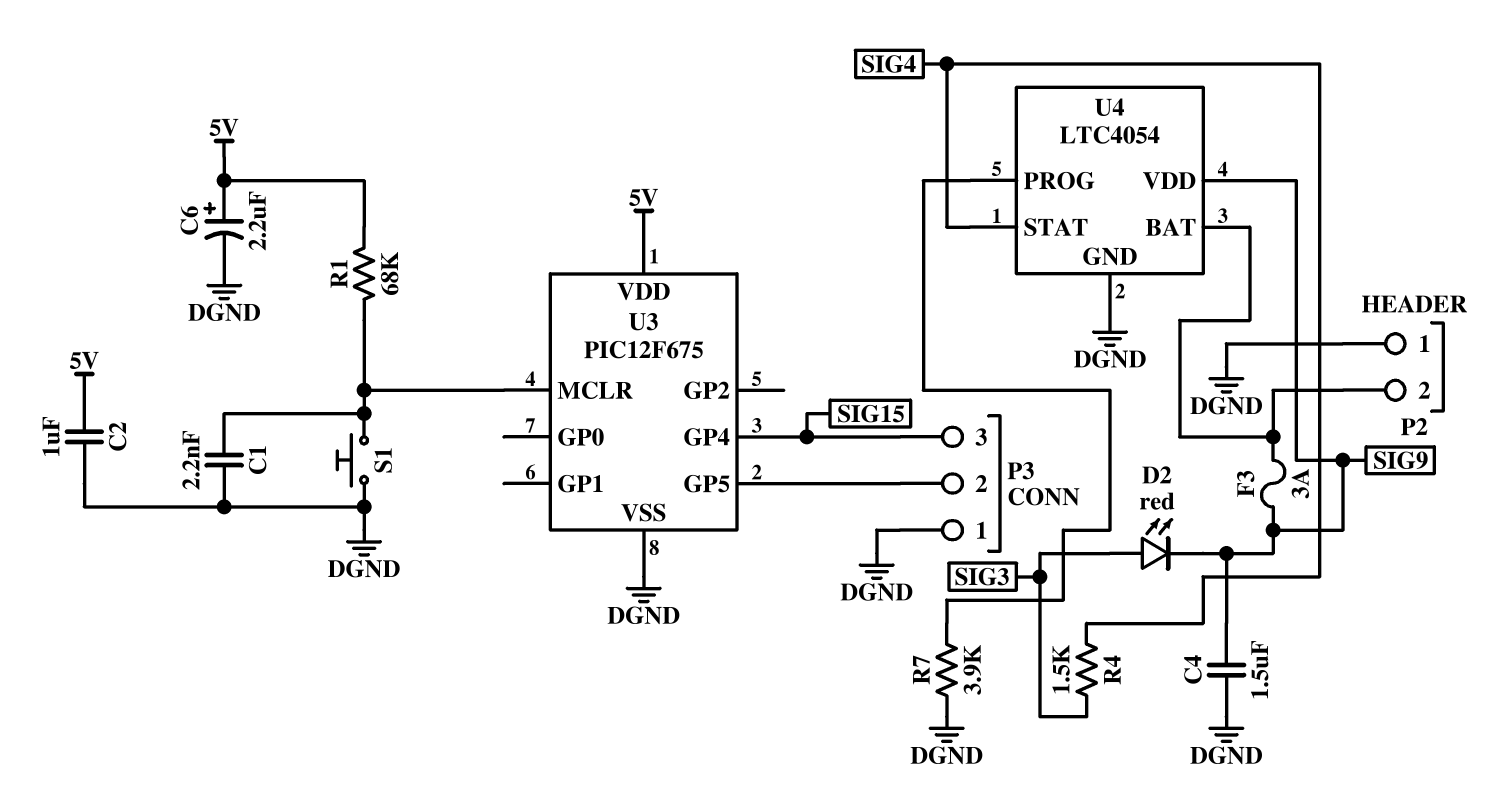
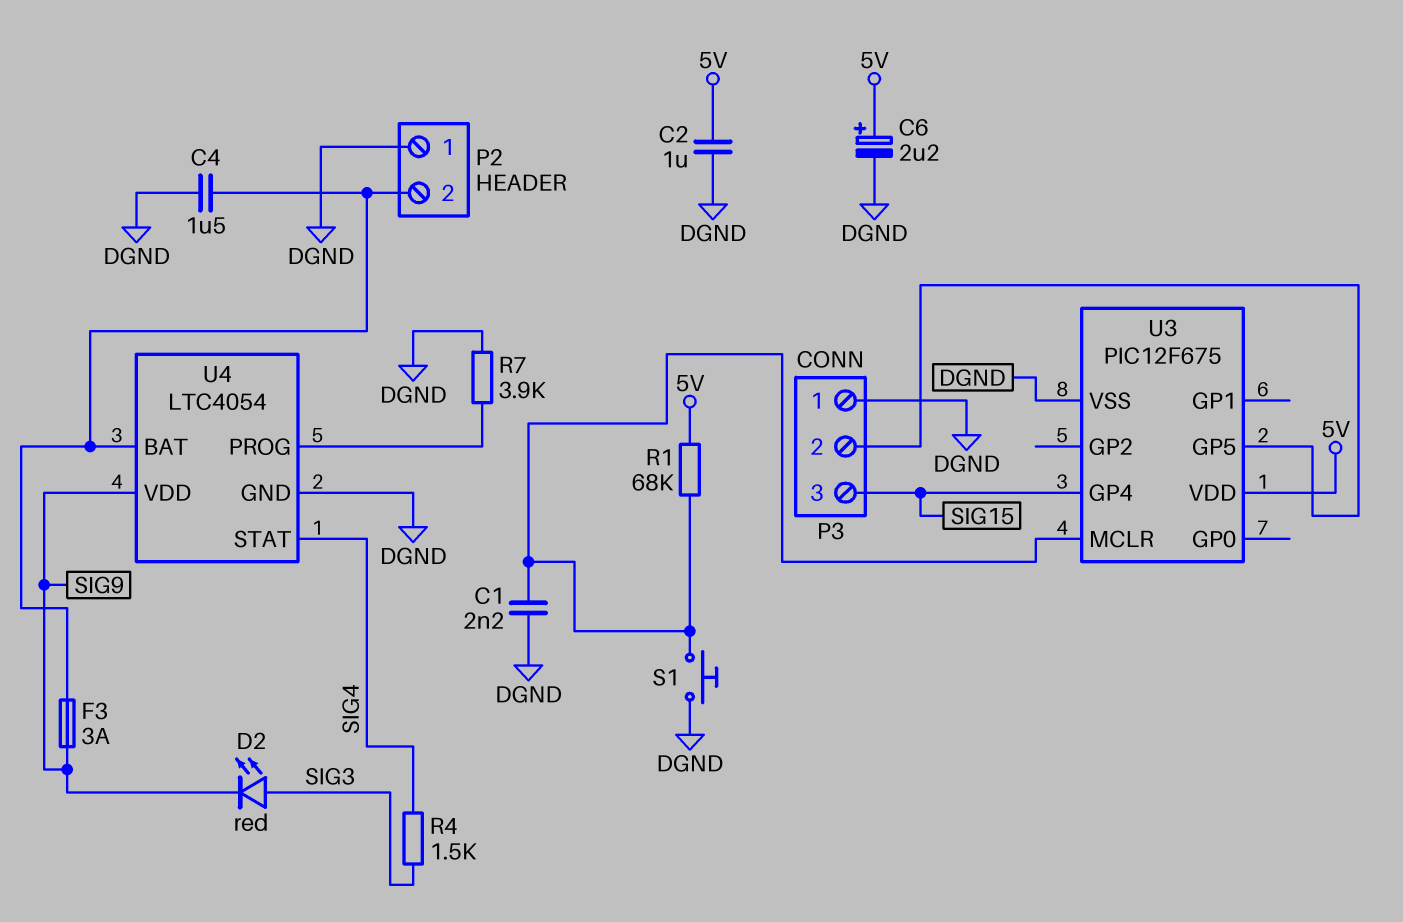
C4: 1.5uF (DGND, SIG9) -> 1.5uF (DGND, P2/2)

